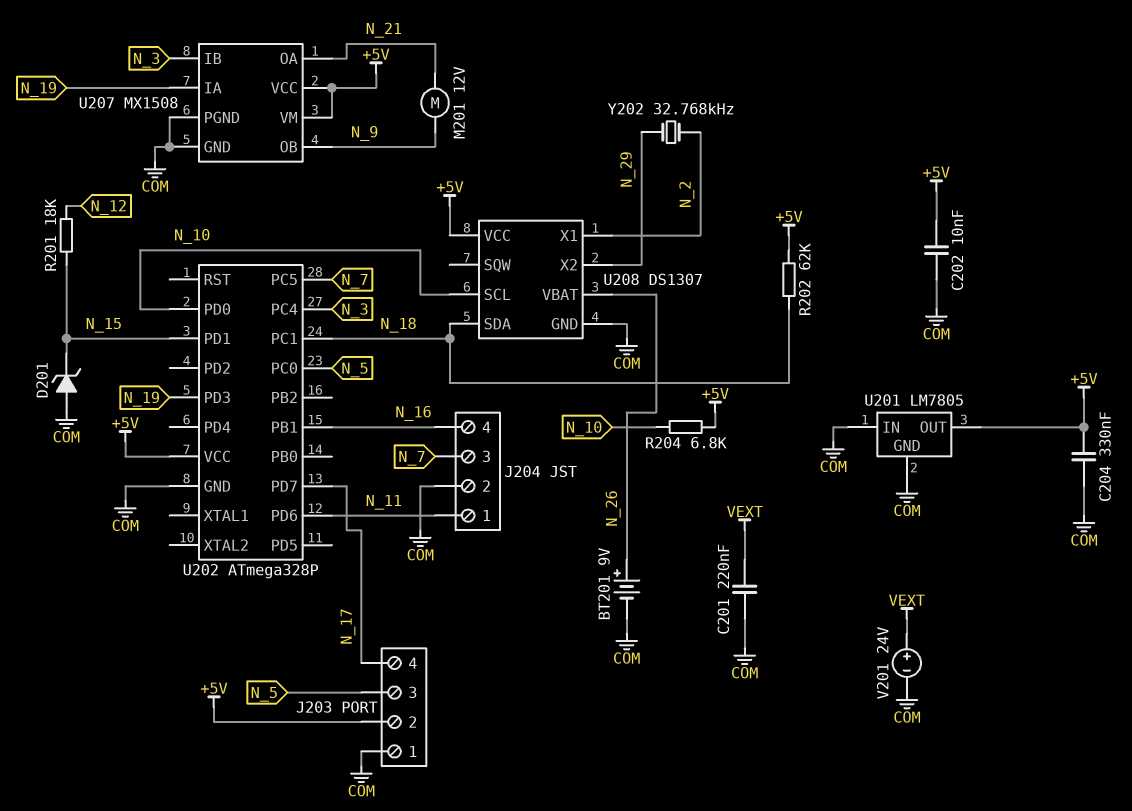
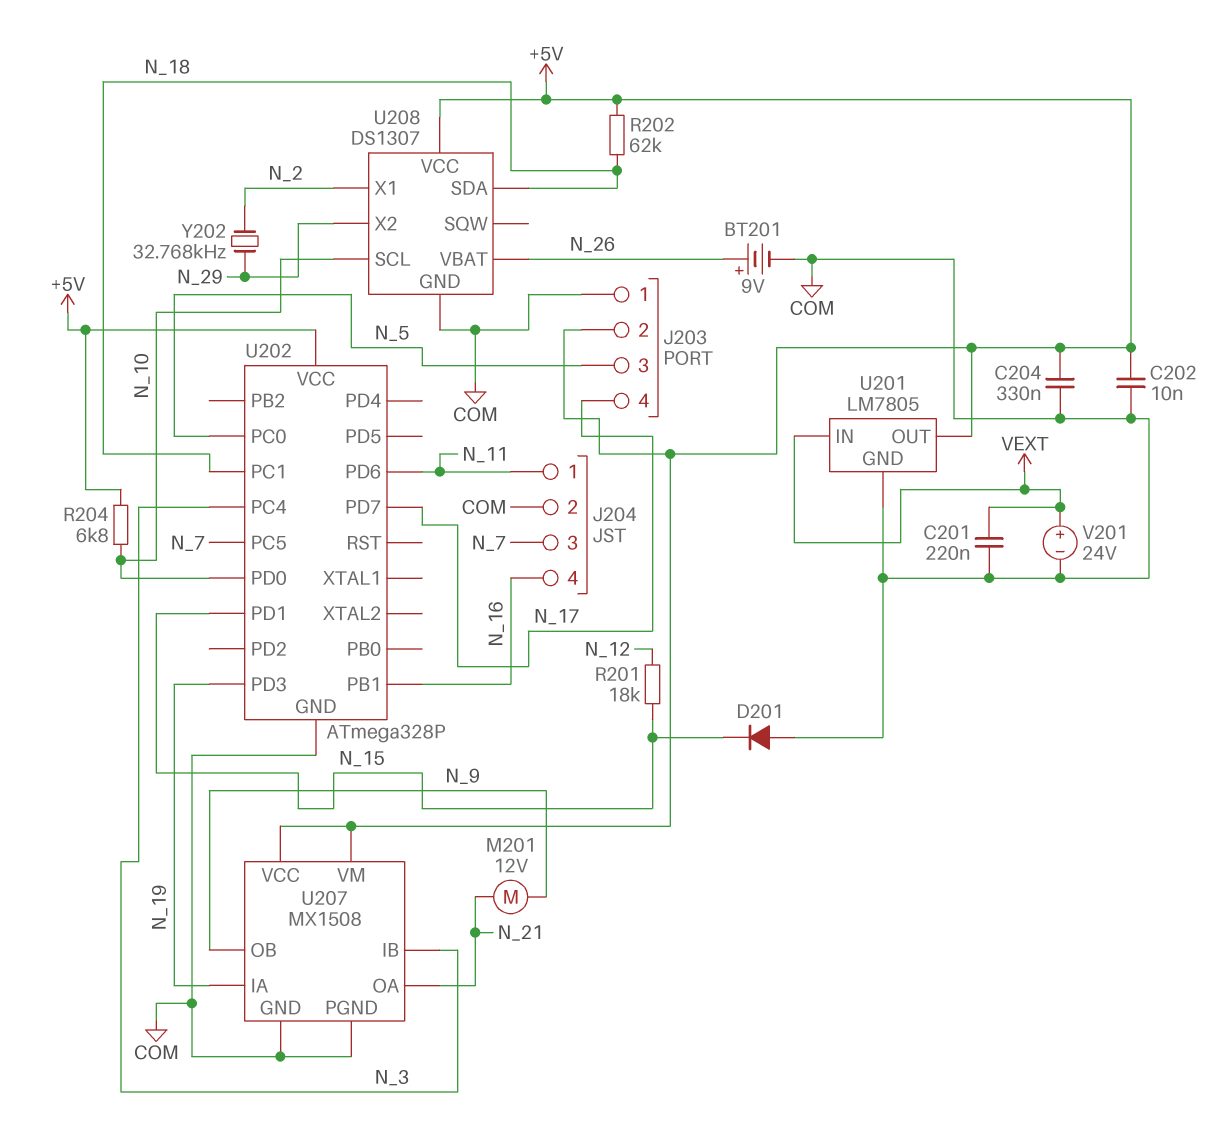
D201: zener (A COM, K N_15) -> diode (A COM, K N_15)
U201 pin IN: COM -> VEXT

